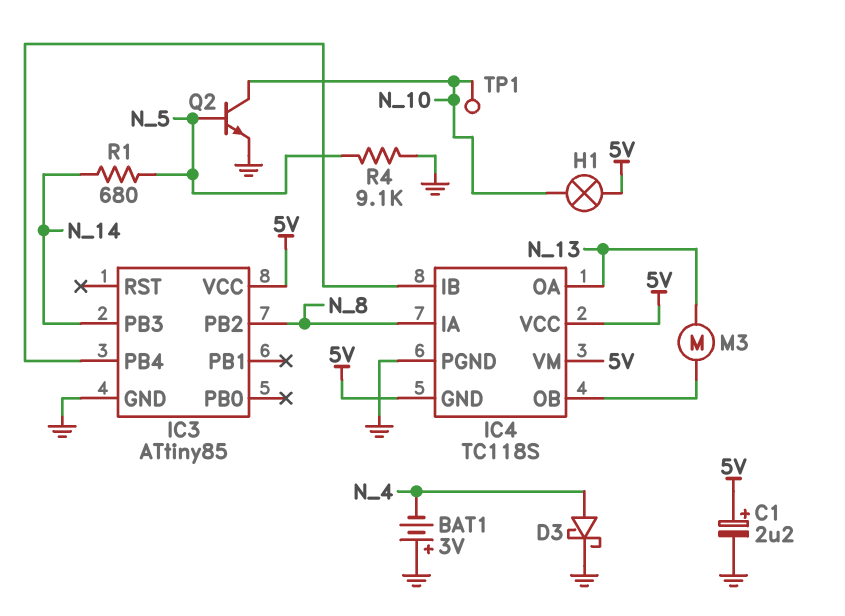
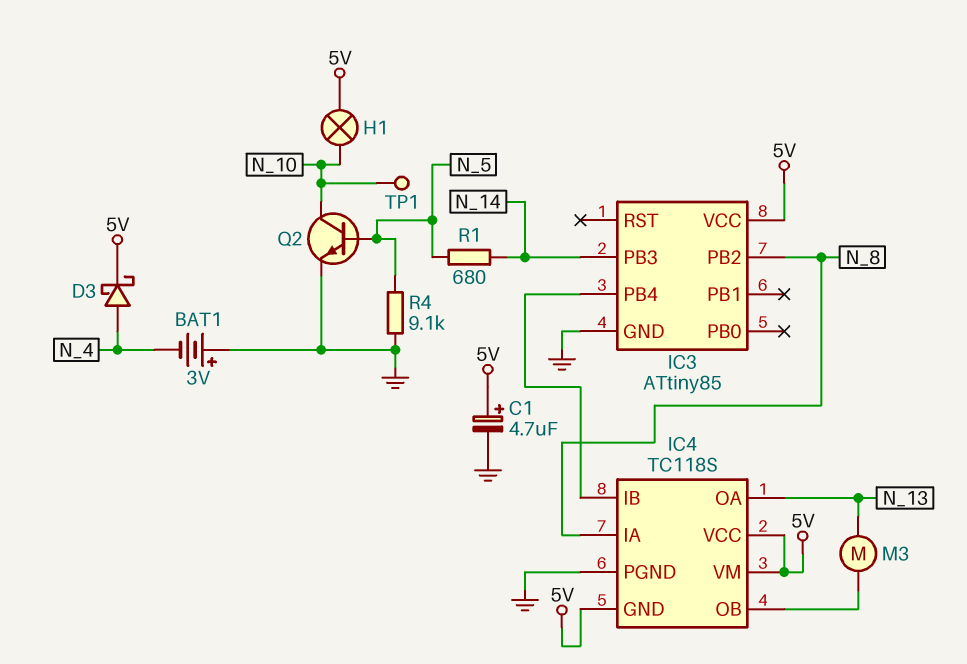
C1: 2.2uF (plus 5V, minus GND) -> 4.7uF (plus 5V, minus GND)
D3: schottky (A N_4, K GND) -> schottky (A N_4, K 5V)

